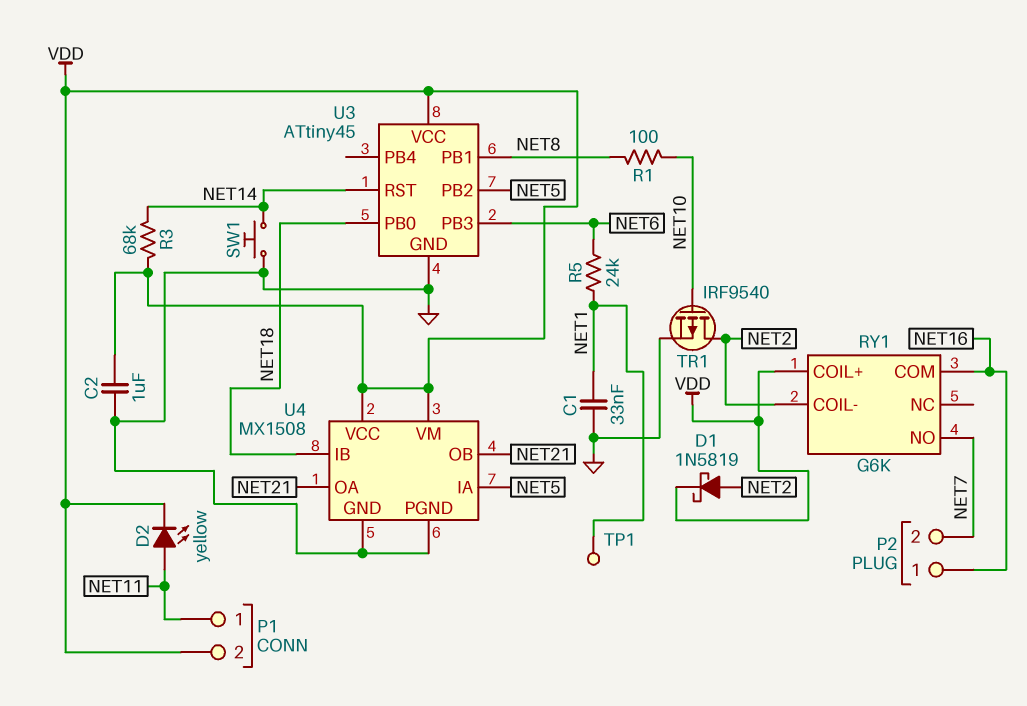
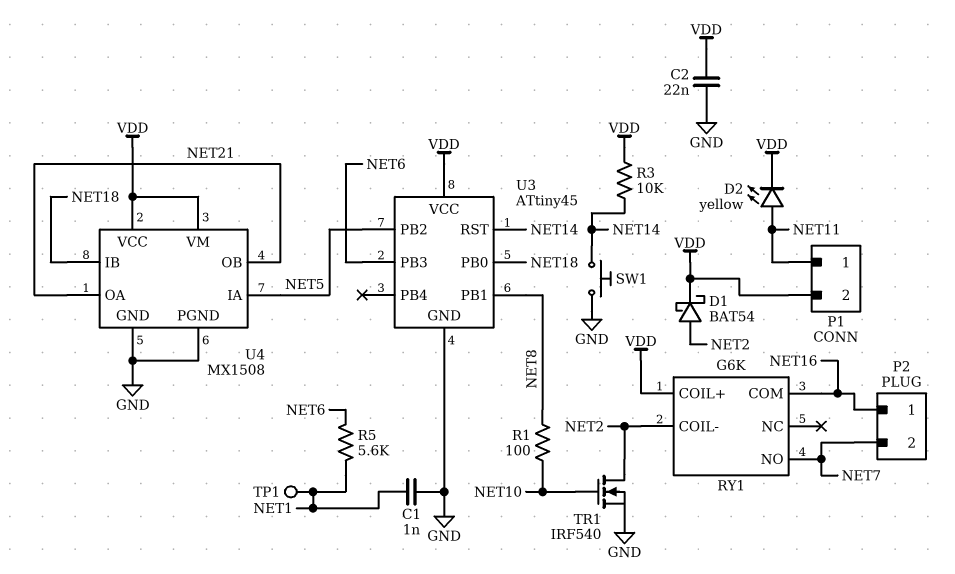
C1: 33nF (GND, NET1) -> 1nF (GND, NET1)
C2: 1uF (GND, VDD) -> 22nF (GND, VDD)
D1: schottky 1N5819 (A NET2, K VDD) -> schottky BAT54 (A NET2, K VDD)
R3: 68k (NET14, VDD) -> 10k (NET14, VDD)
R5: 24k (NET1, NET6) -> 5.6k (NET1, NET6)
TR1: PMOS IRF9540 (G NET10, D NET2, S GND) -> NMOS IRF540 (G NET10, D NET2, S GND)

